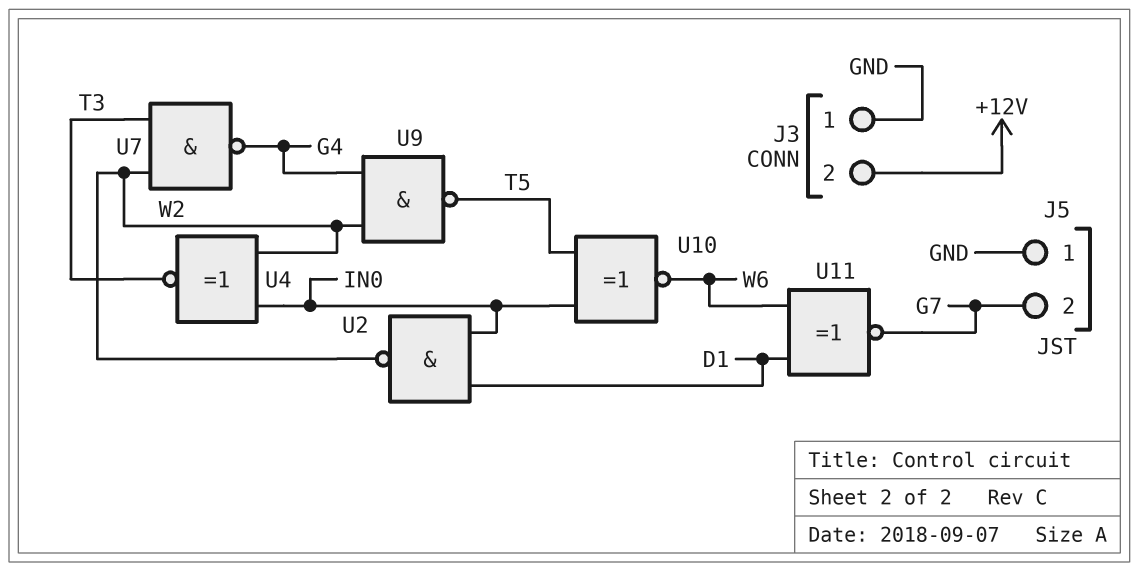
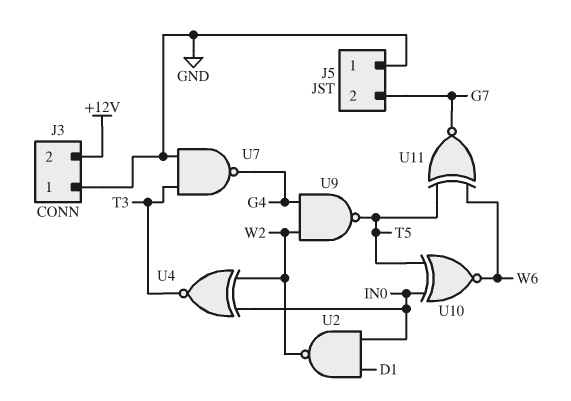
U7: NAND (in T3, in W2, out G4) -> NAND (in GND, in T3, out G4)
U11: XNOR (in D1, in W6, out G7) -> XNOR (in T5, in W6, out G7)

